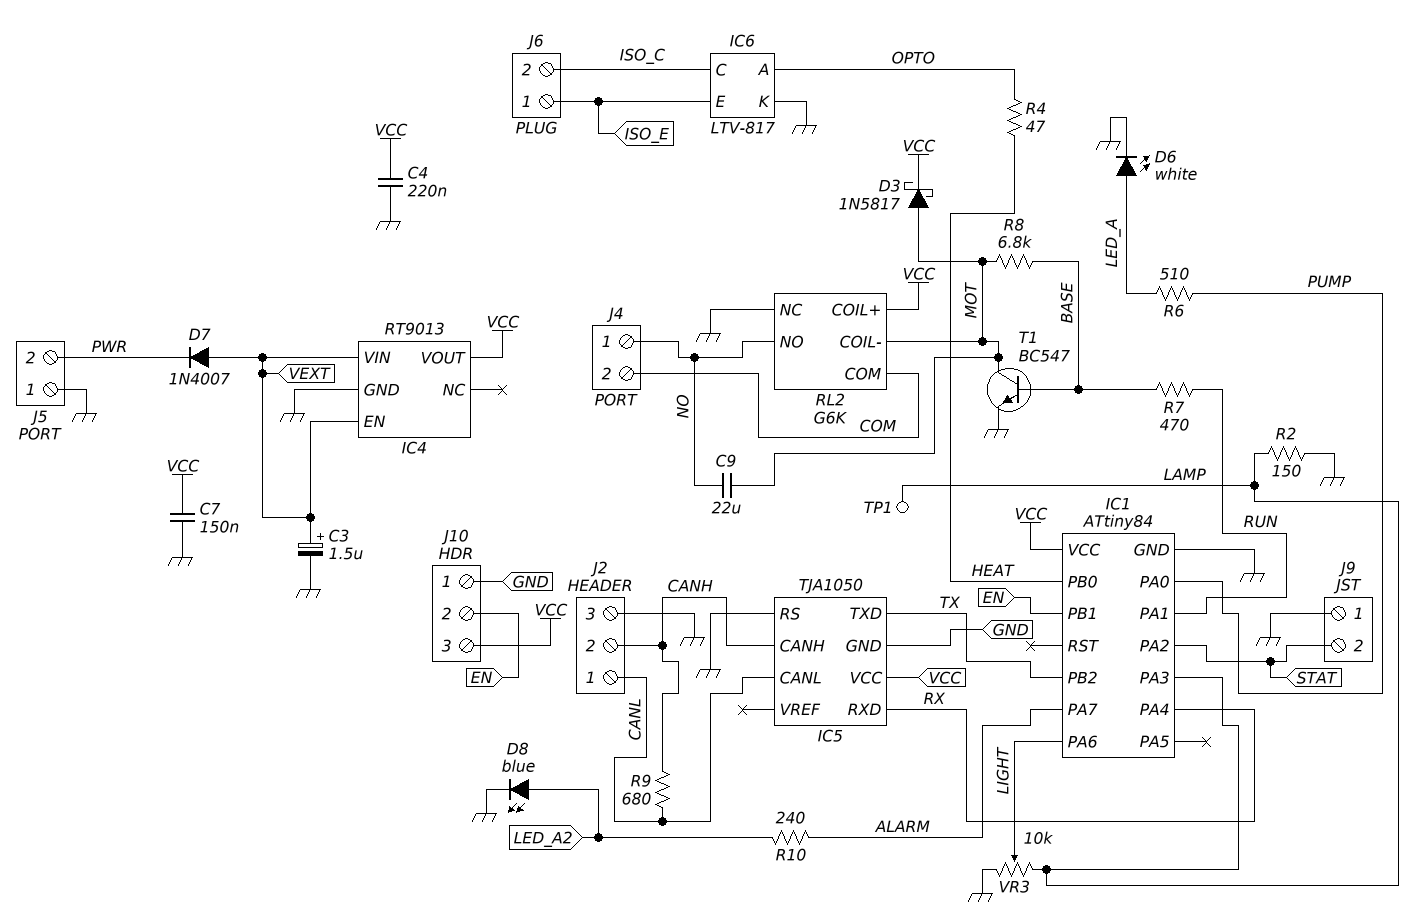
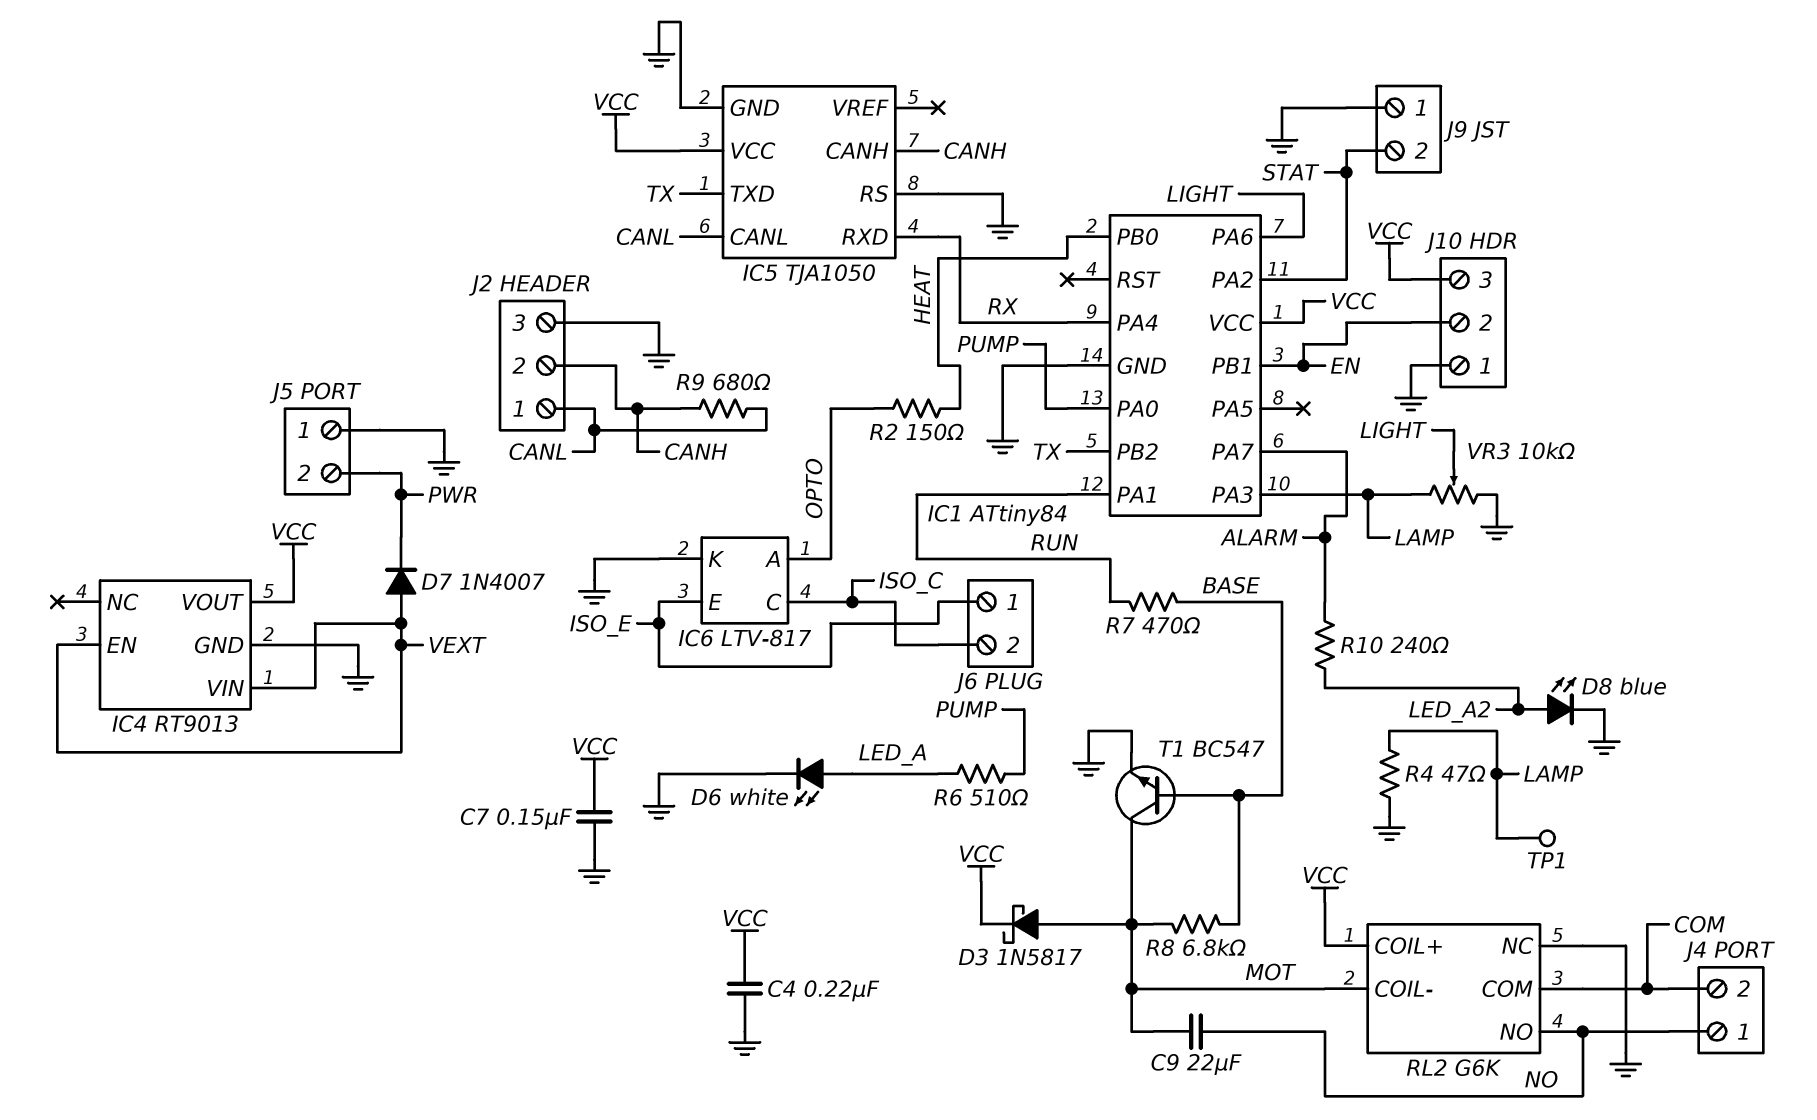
C3: 1.5uF (plus VEXT, minus GND) -> none
R2: 150 (GND, LAMP) -> 150 (HEAT, OPTO)
R4: 47 (HEAT, OPTO) -> 47 (GND, LAMP)

